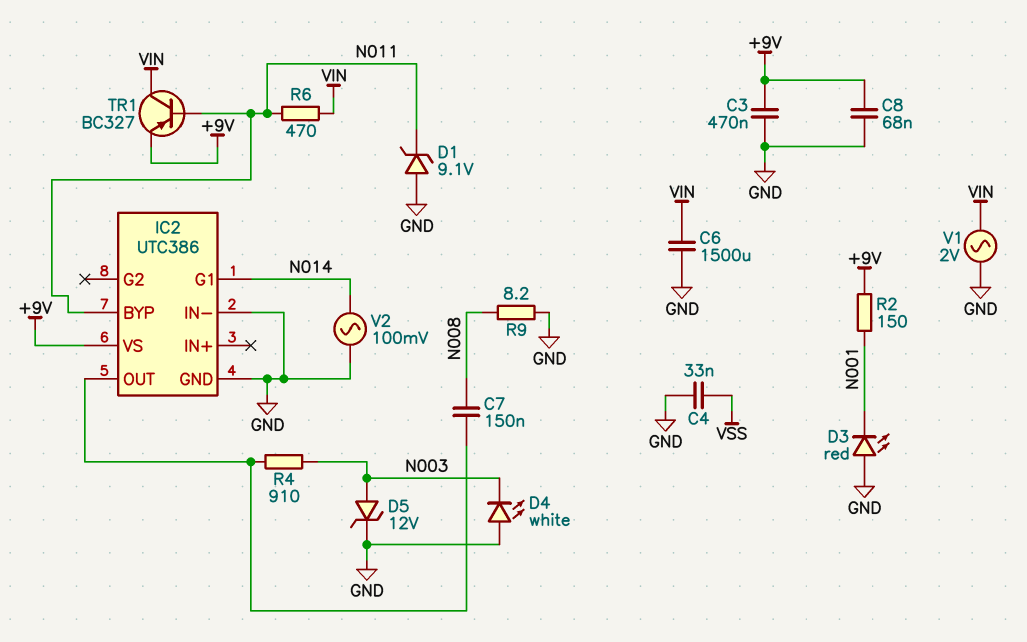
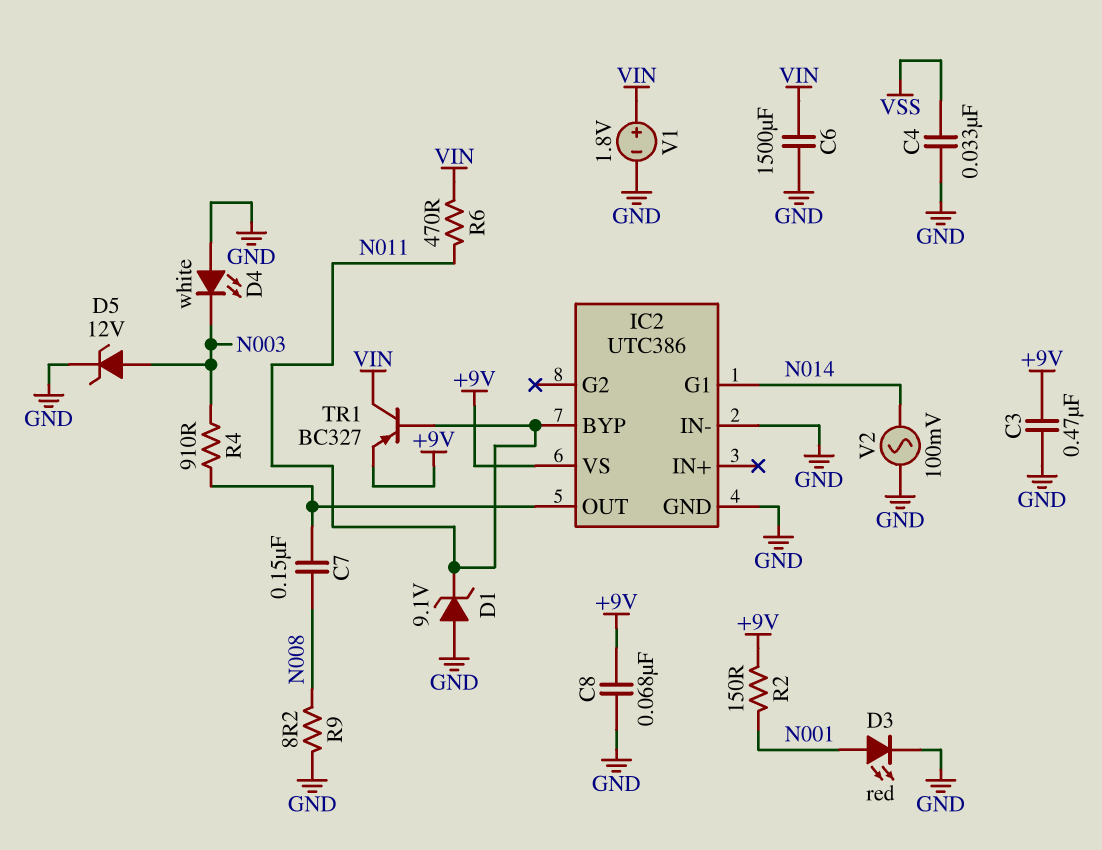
D3: LED red (A GND, K N001) -> LED red (A N001, K GND)
V1: AC 2V (GND, VIN) -> 1.8V (plus VIN, minus GND)

